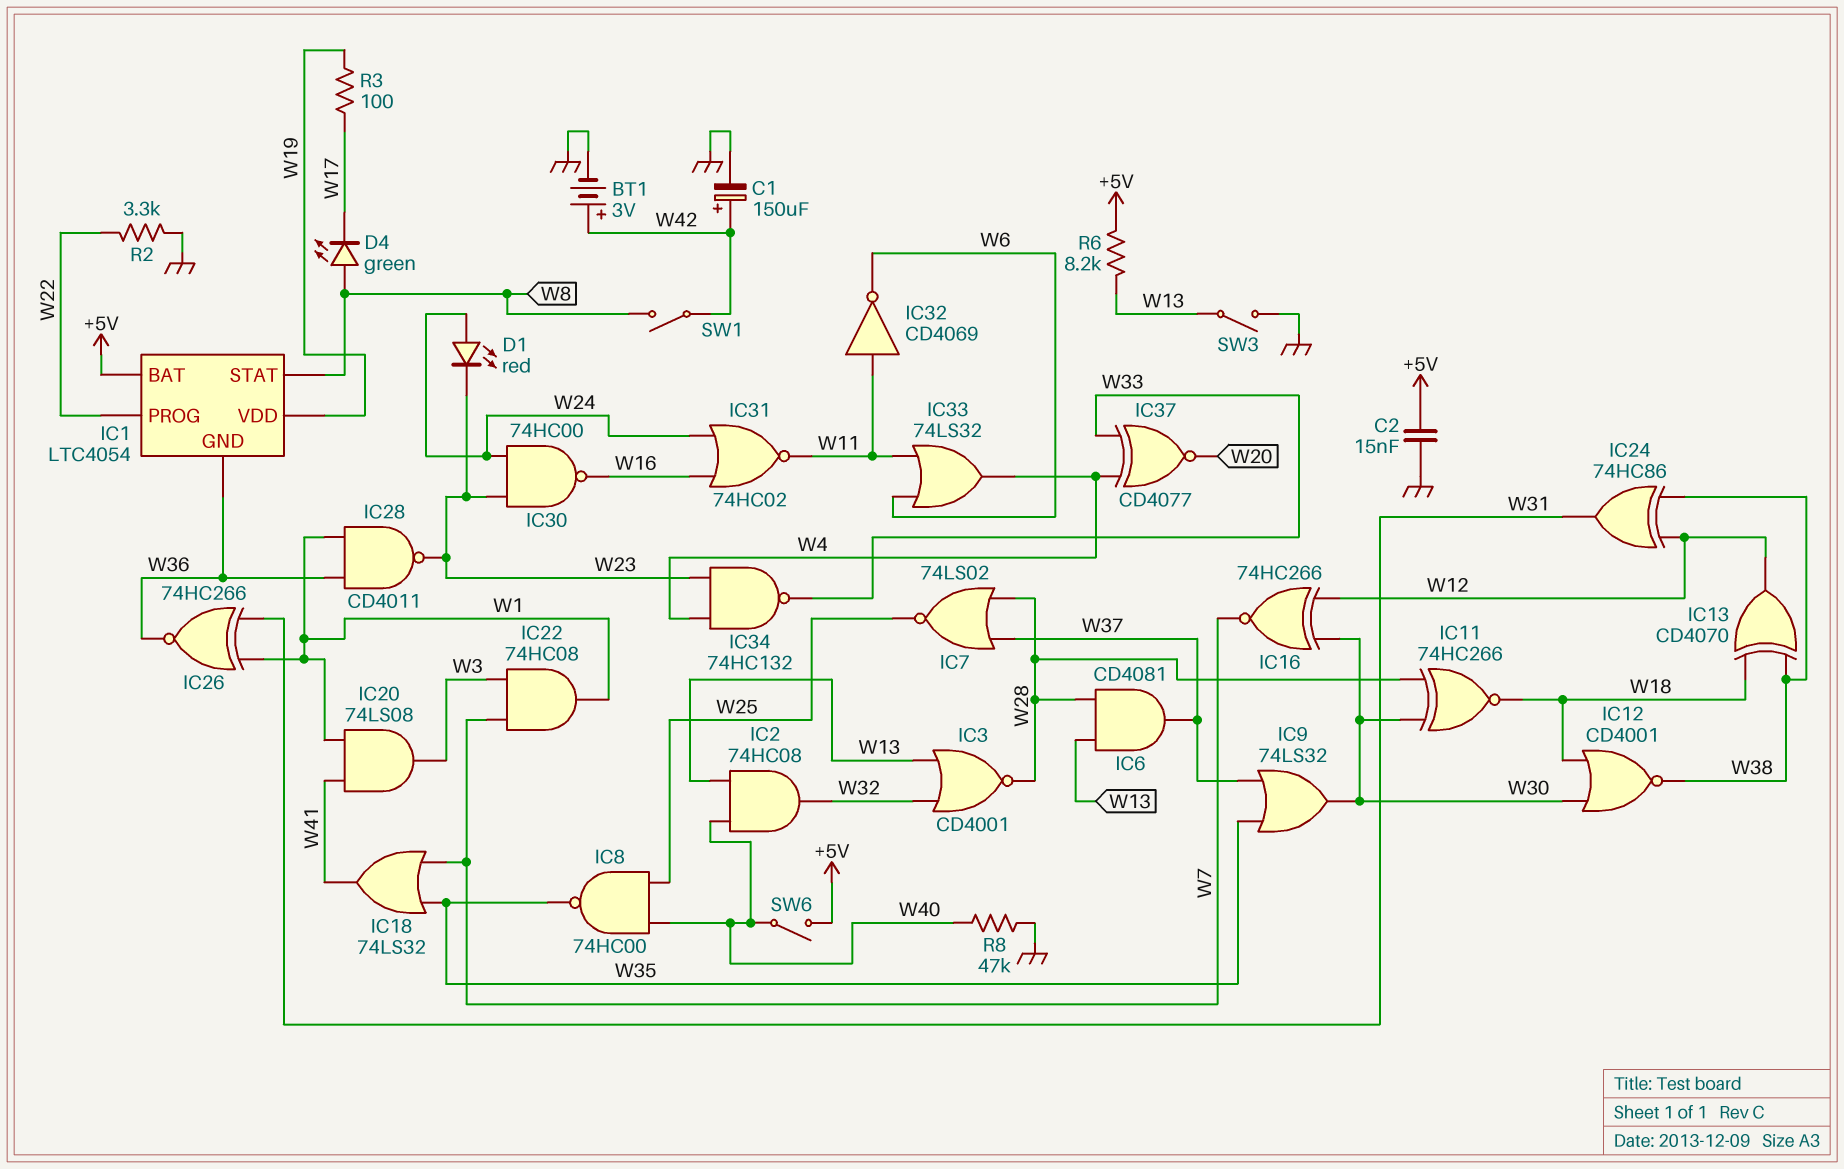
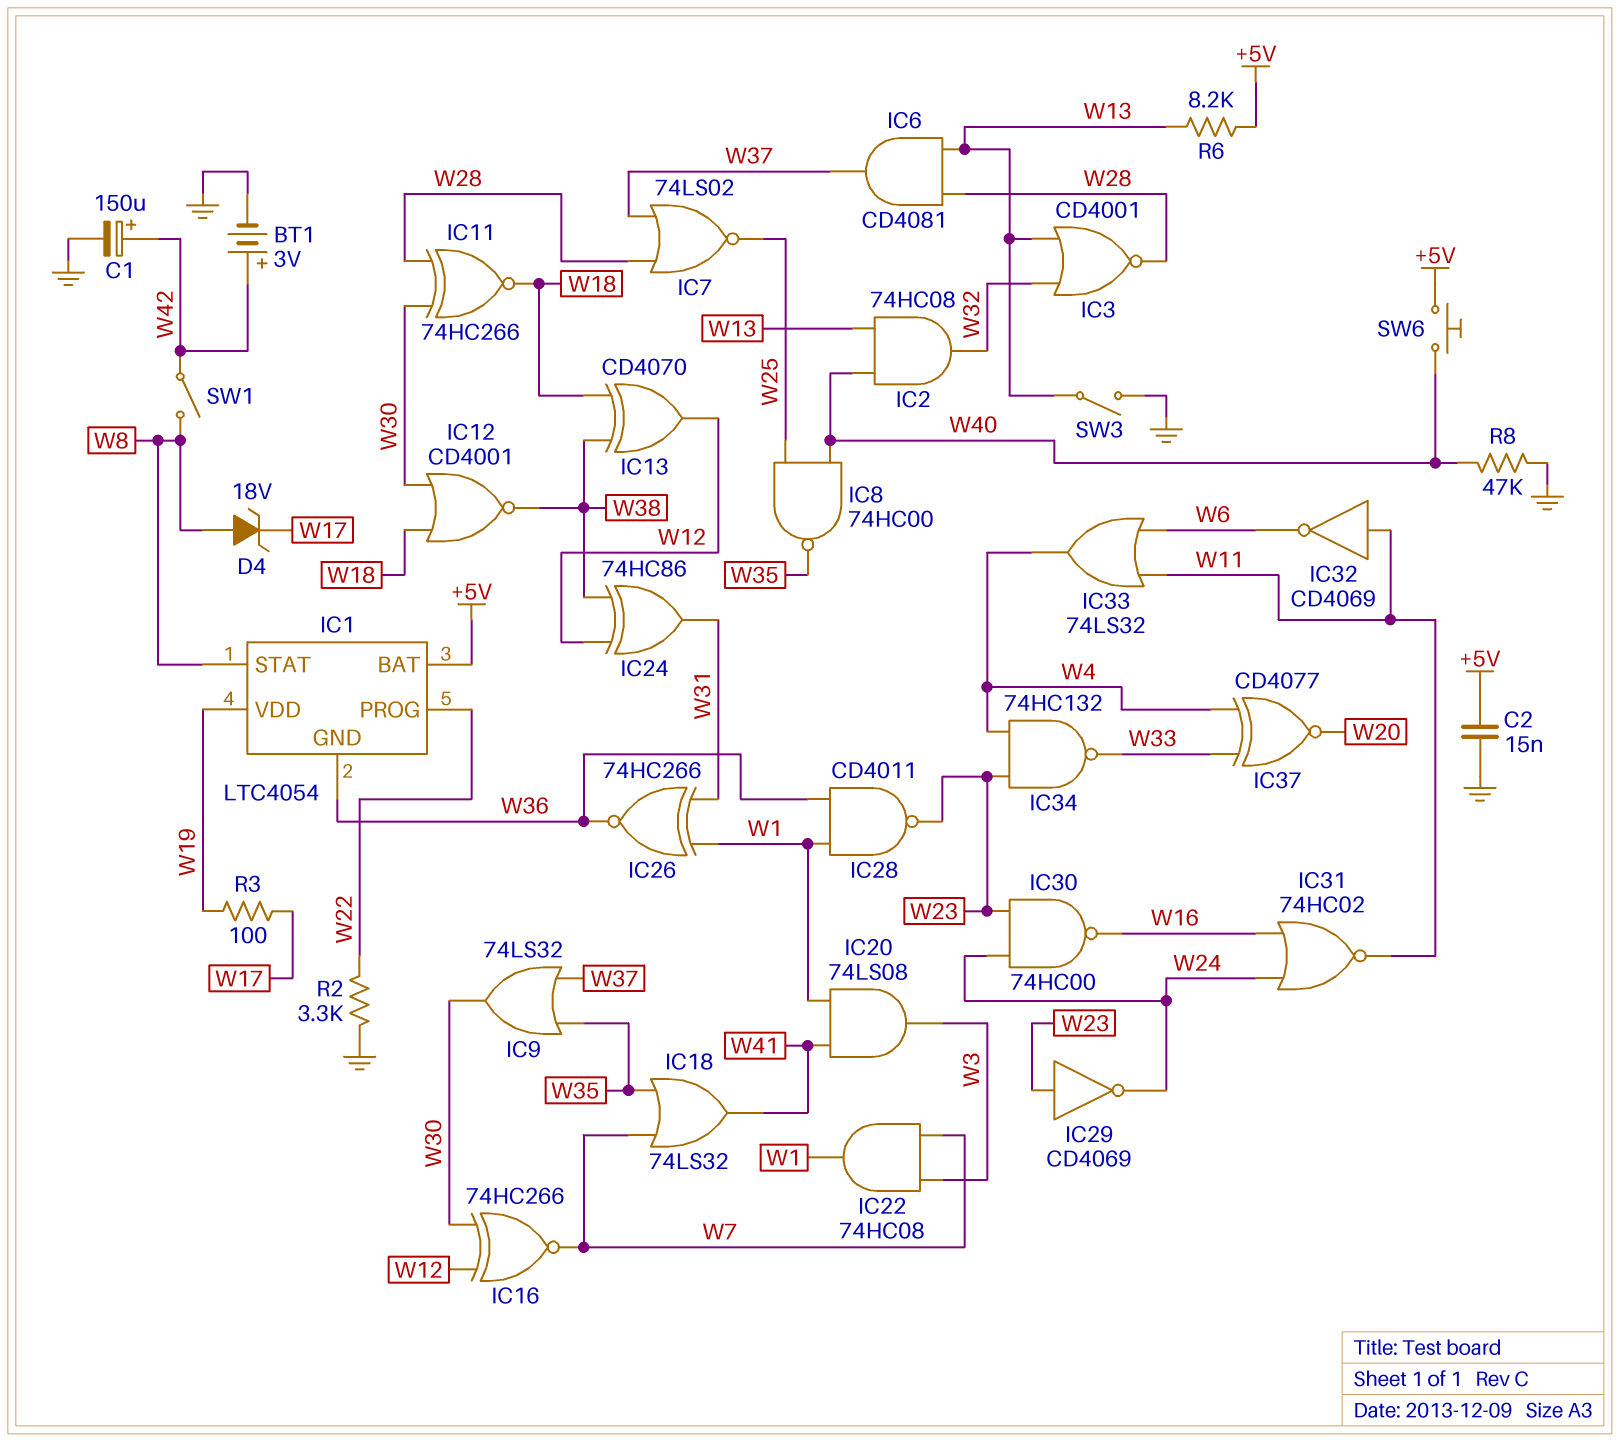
D1: LED red (A W24, K W23) -> none
D4: LED green (A W8, K W17) -> zener 18V (A W8, K W17)
IC29: none -> NOT CD4069 (in W23, out W24)
SW6: switch (+5V, W40) -> button (+5V, W40)

